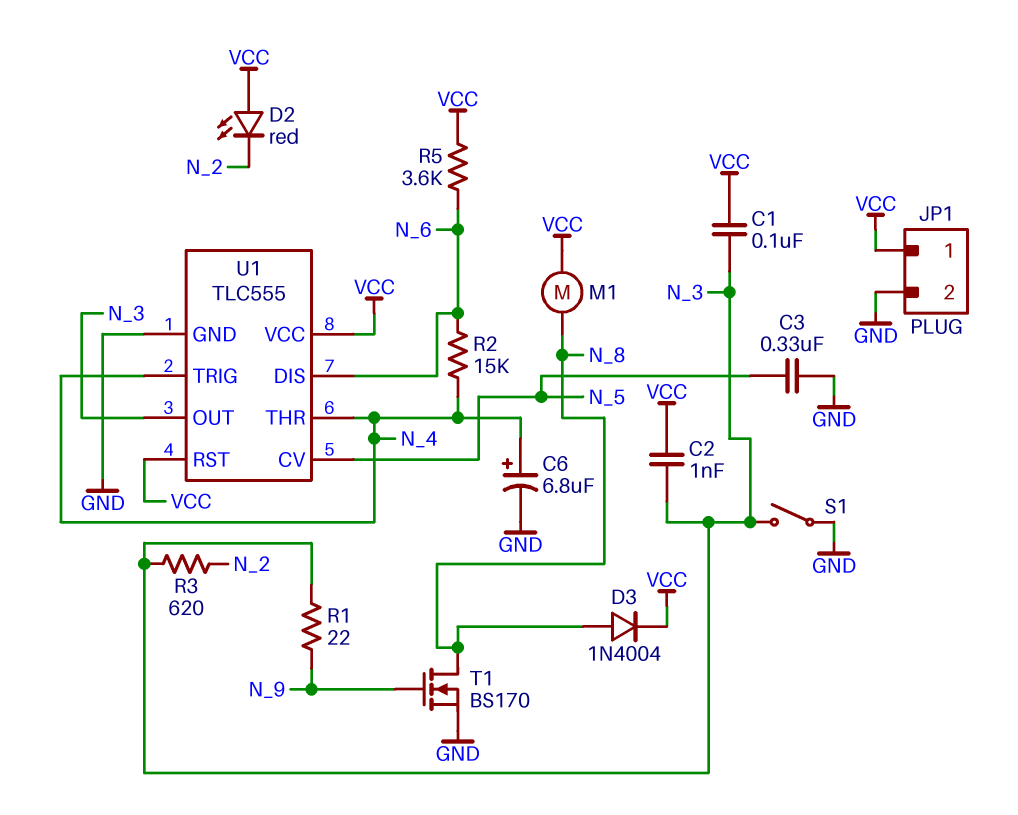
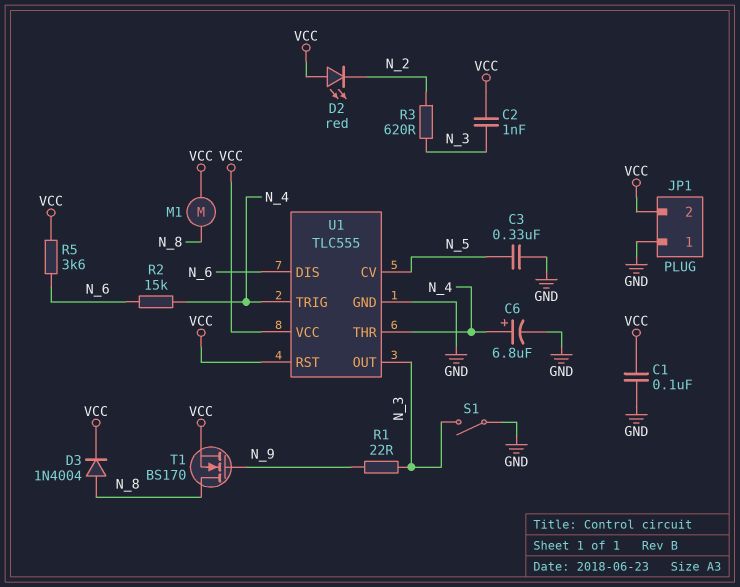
C1: 100nF (N_3, VCC) -> 100nF (GND, VCC)
JP1 pin 1: VCC -> GND
JP1 pin 2: GND -> VCC
T1: NMOS BS170 (G N_9, D N_8, S GND) -> NMOS BS170 (G N_9, D N_8, S VCC)

